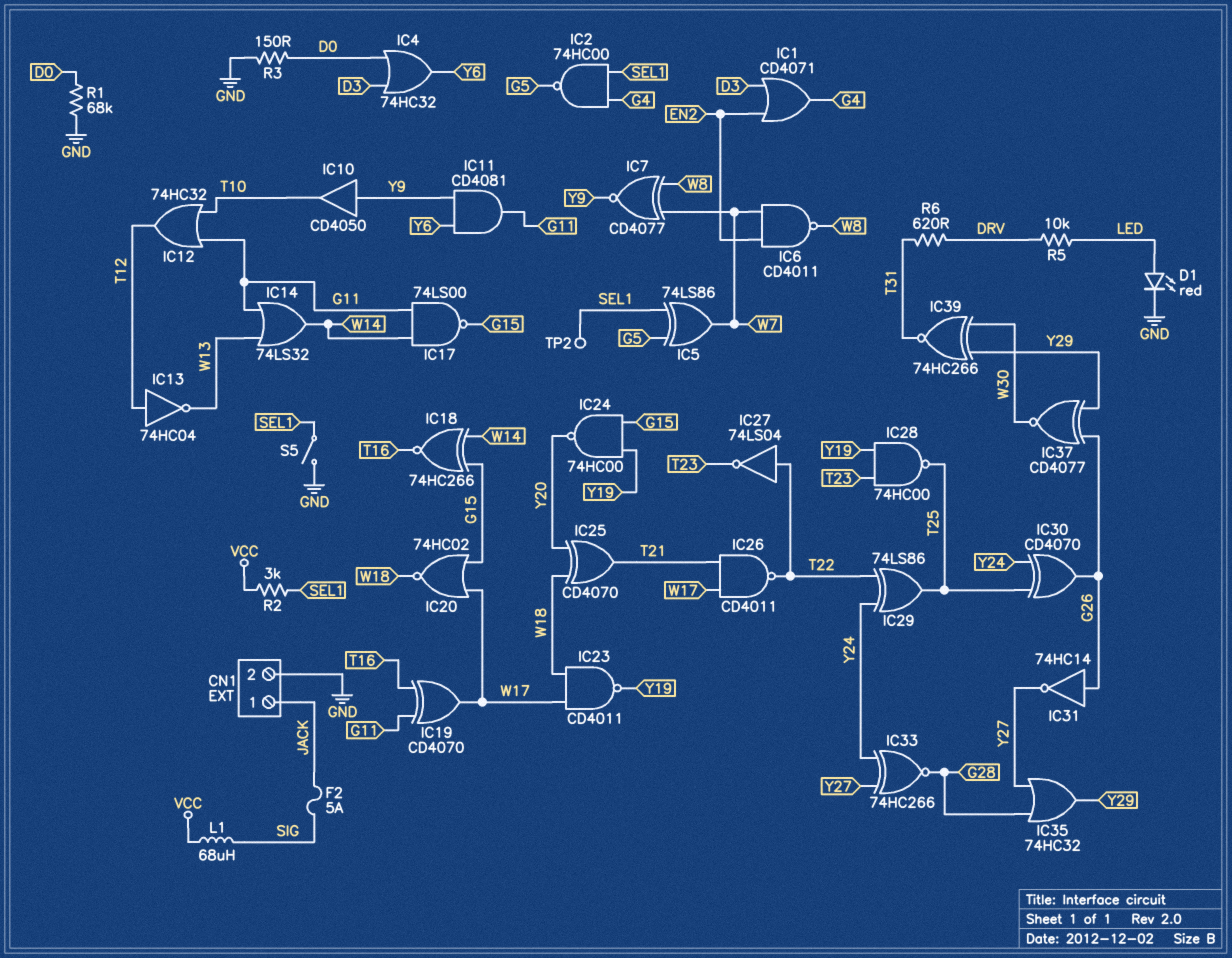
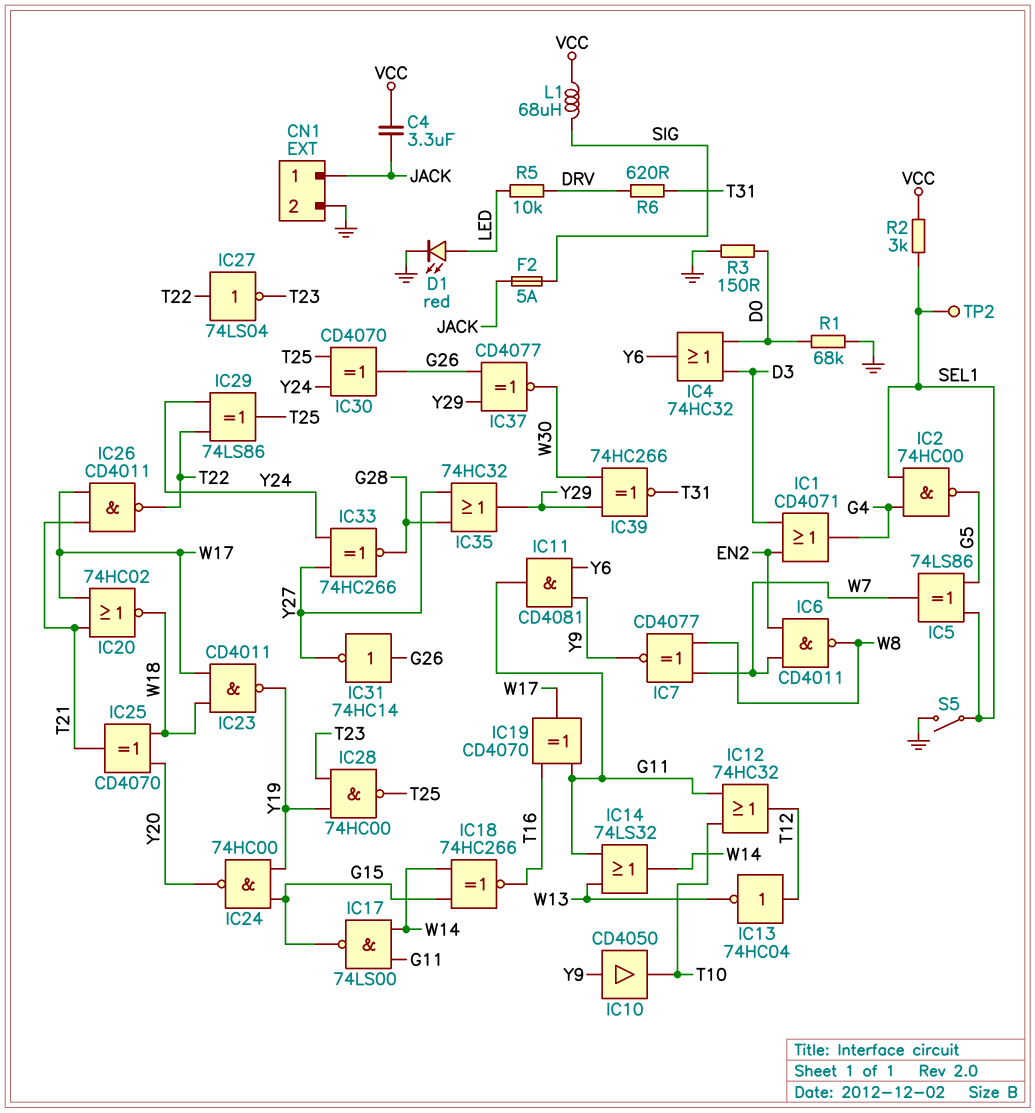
C4: none -> 3.3uF (JACK, VCC)
IC20: NOR 74HC02 (in G15, in W17, out W18) -> NOR 74HC02 (in T21, in W17, out W18)

